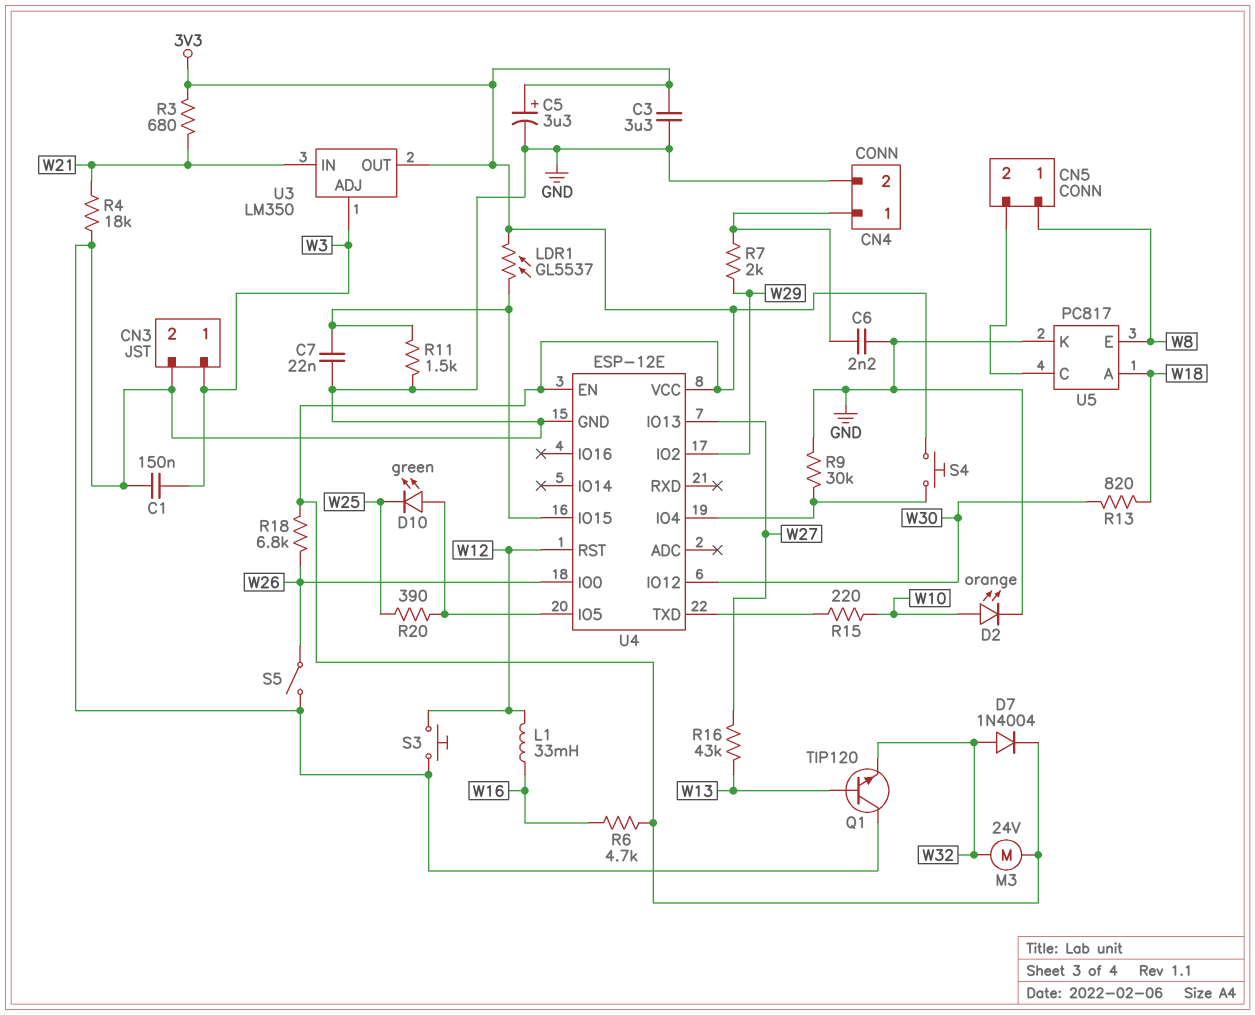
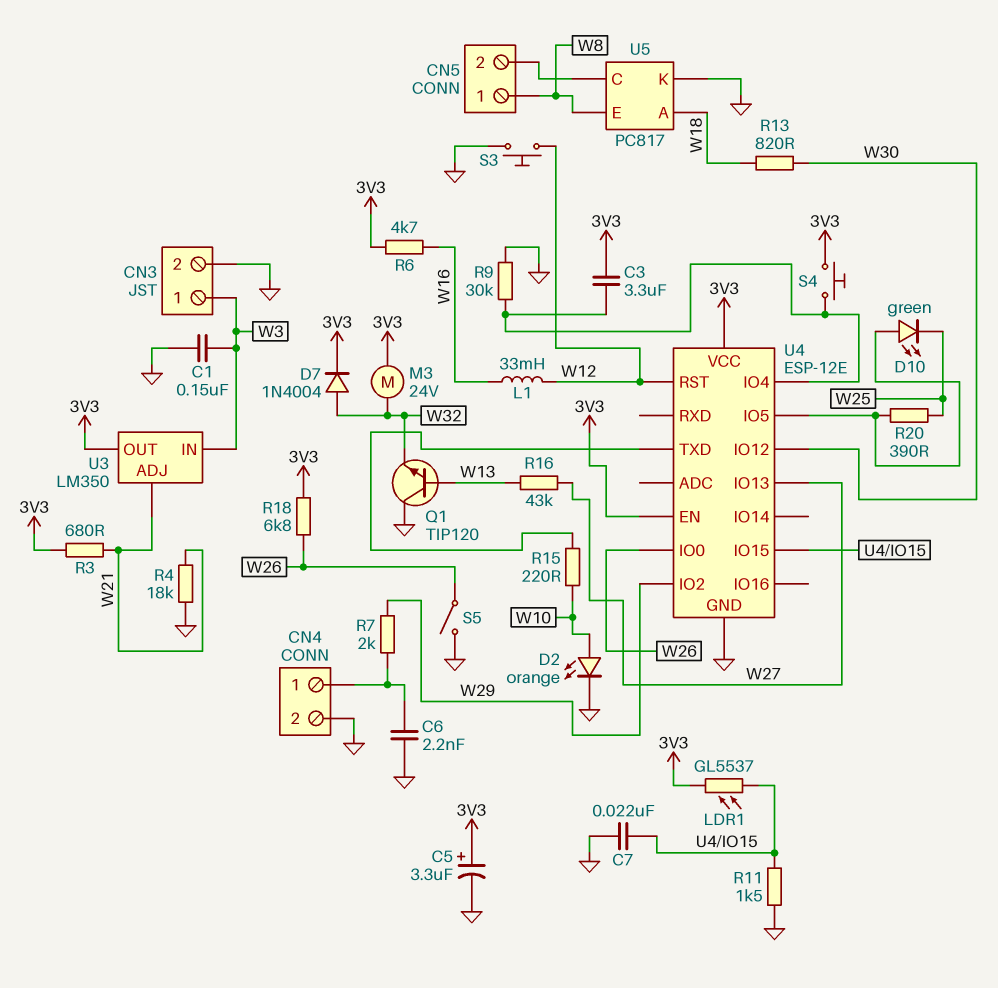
C3: 3.3uF (3V3, GND) -> 3.3uF (3V3, U4/IO4)
U3 pin ADJ: W3 -> W21
U3 pin IN: W21 -> W3

